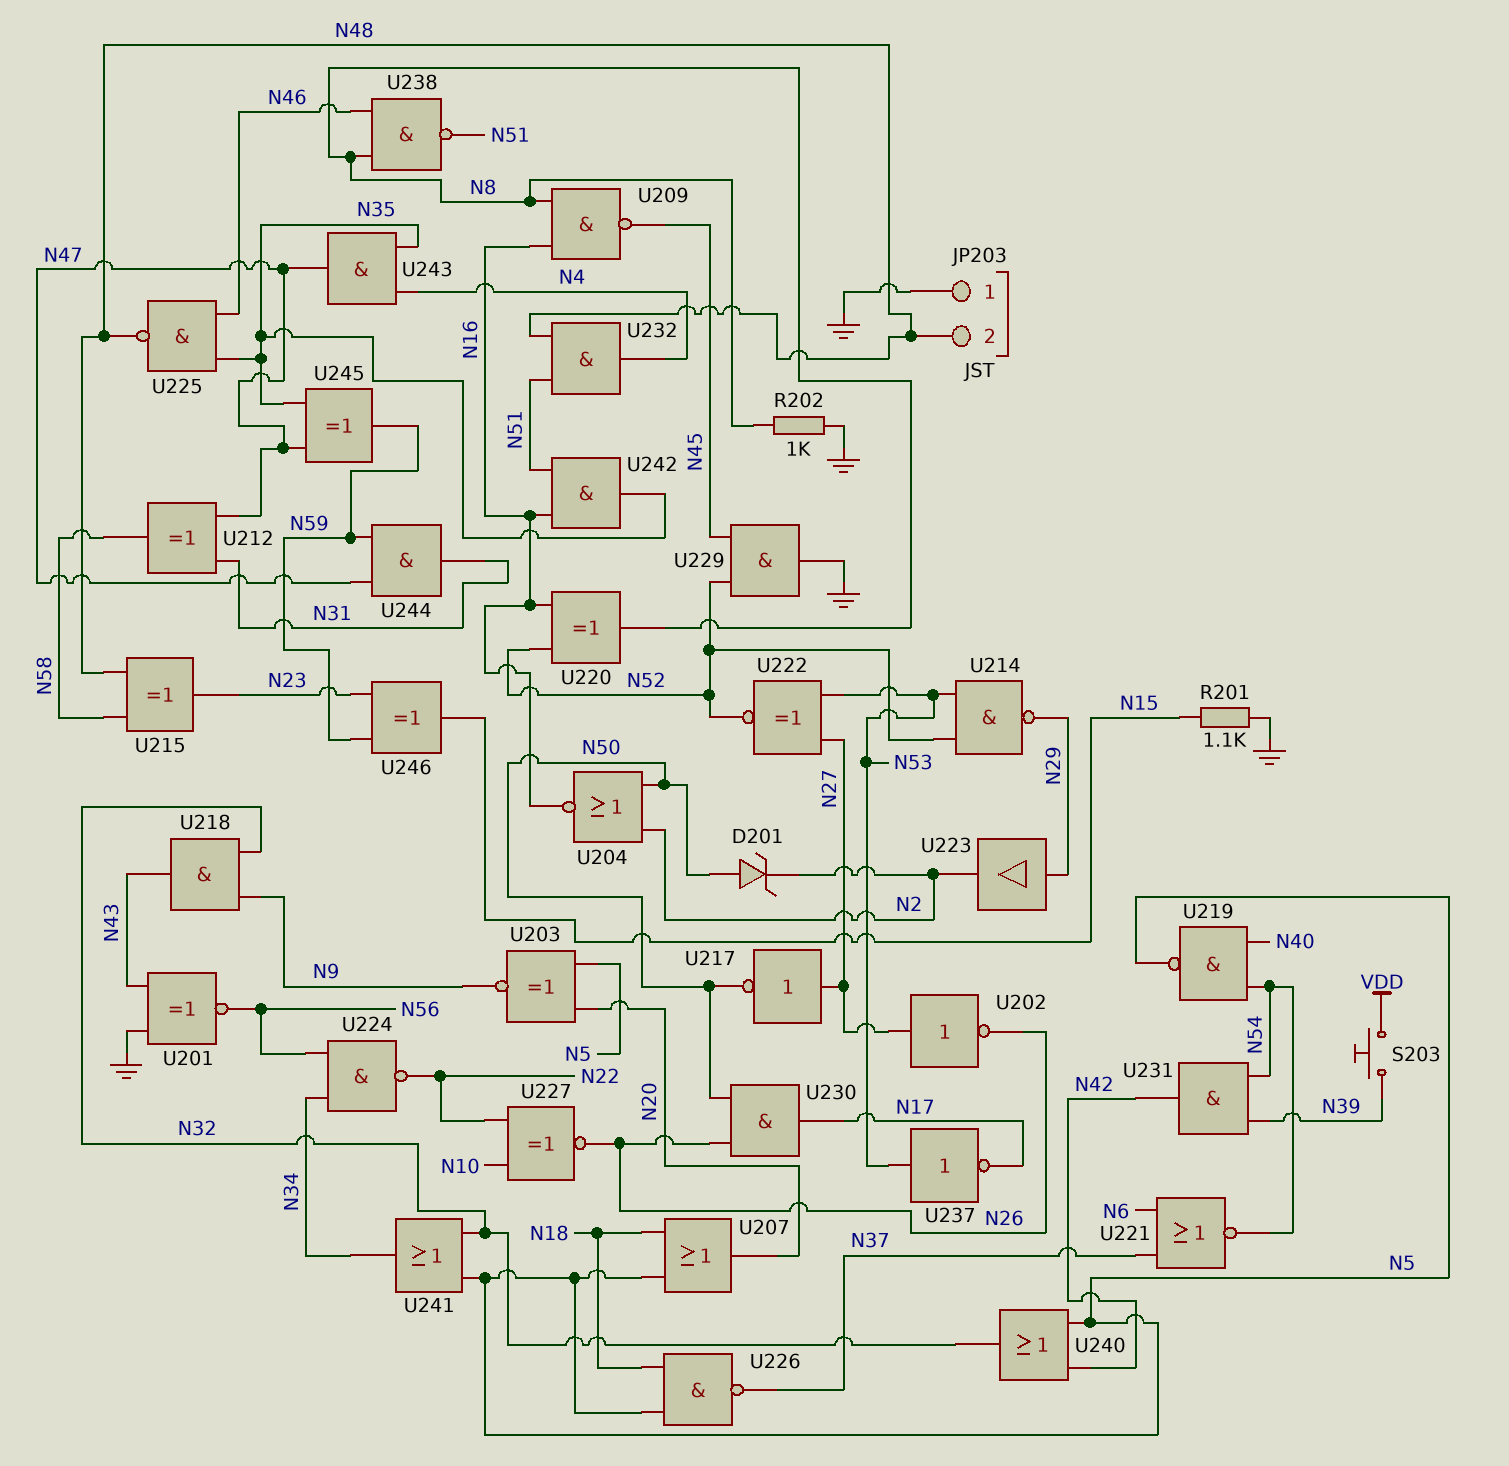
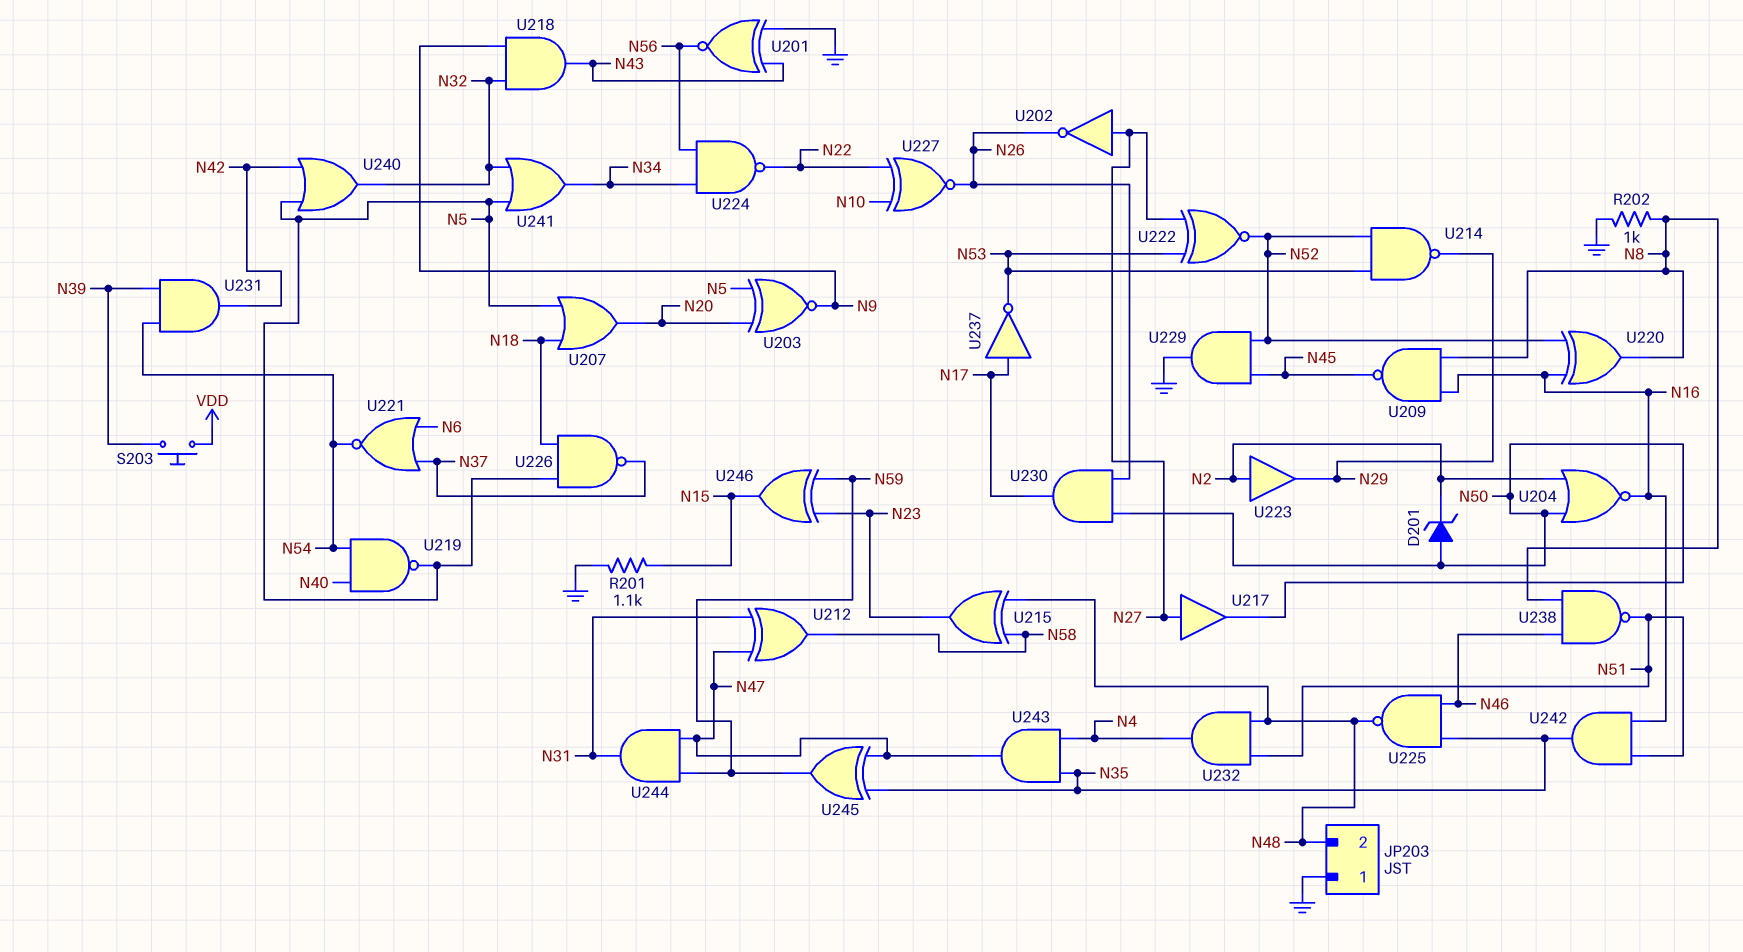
U217: NOT (in N27, out N50) -> buffer (in N27, out N50)
U223: buffer (in N29, out N2) -> buffer (in N2, out N29)
U237: NOT (in N53, out N17) -> NOT (in N17, out N53)

